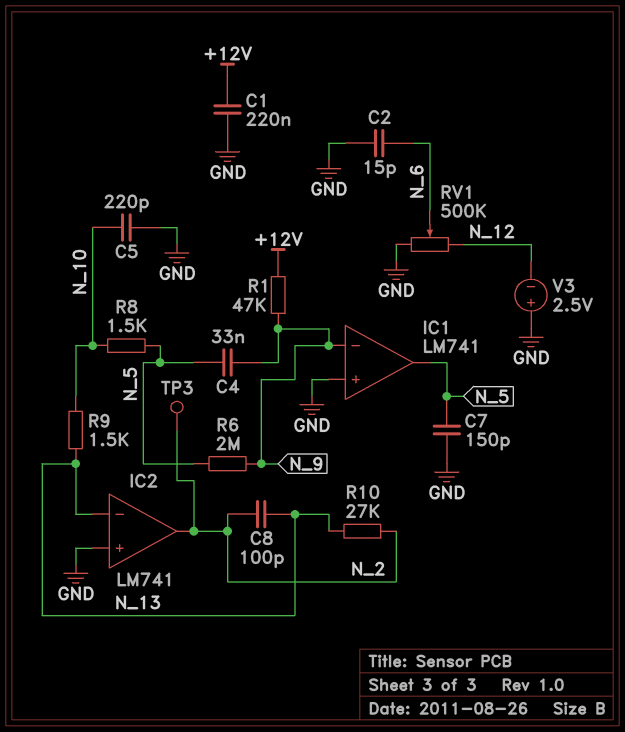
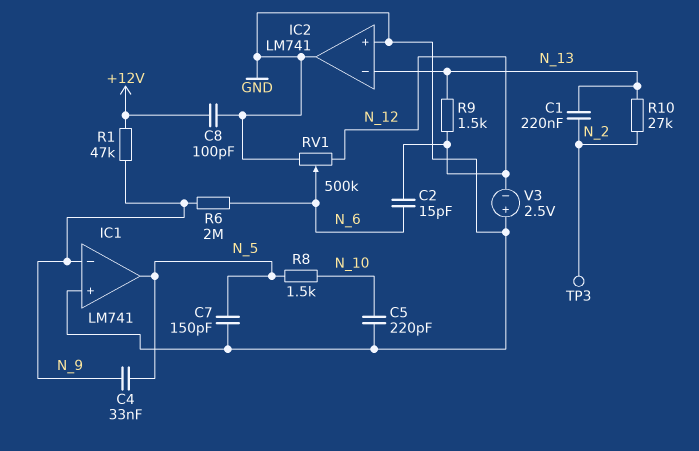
C1: 220nF (+12V, GND) -> 220nF (N_2, N_13)
C2: 15pF (GND, N_6) -> 15pF (N_6, N_12)
C8: 100pF (N_2, N_13) -> 100pF (+12V, GND)
IC2 pin out: N_2 -> GND
R6: 2M (N_5, N_9) -> 2M (N_6, N_9)
R9: 1.5k (N_10, N_13) -> 1.5k (N_12, N_13)

